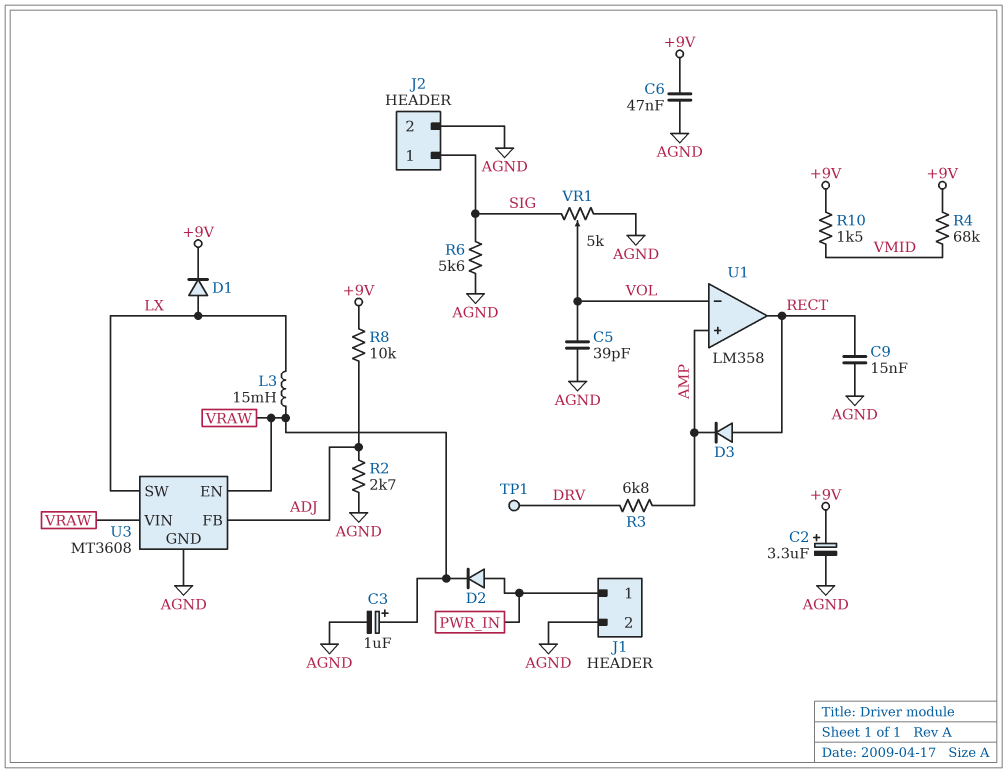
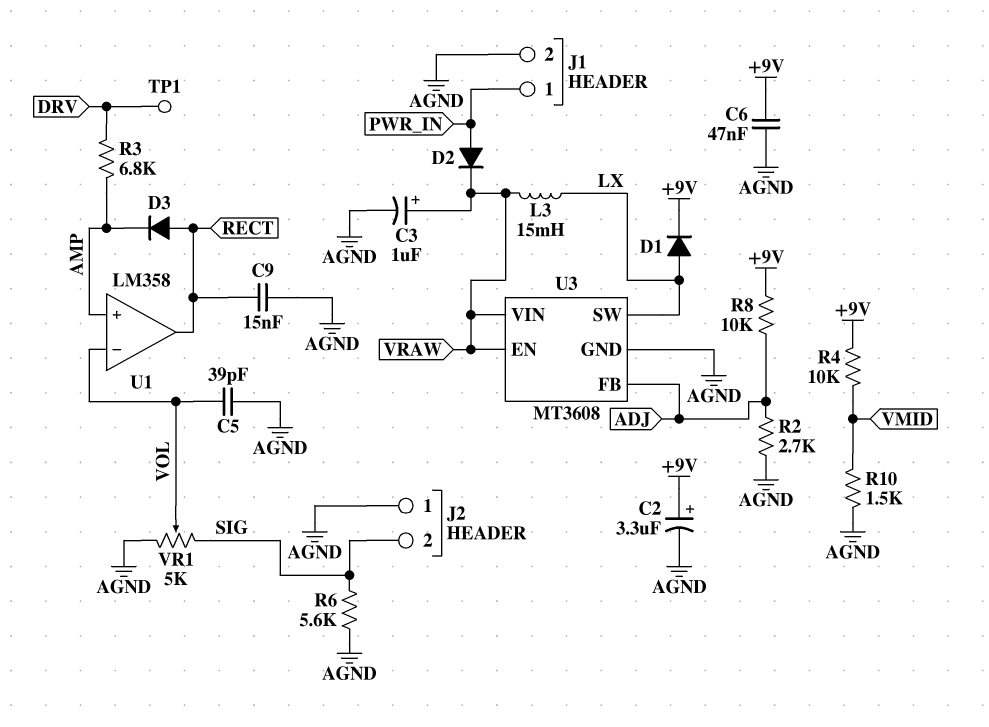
J2 pin 1: SIG -> AGND
J2 pin 2: AGND -> SIG
R4: 68k (+9V, VMID) -> 10k (+9V, VMID)
R10: 1.5k (+9V, VMID) -> 1.5k (AGND, VMID)

